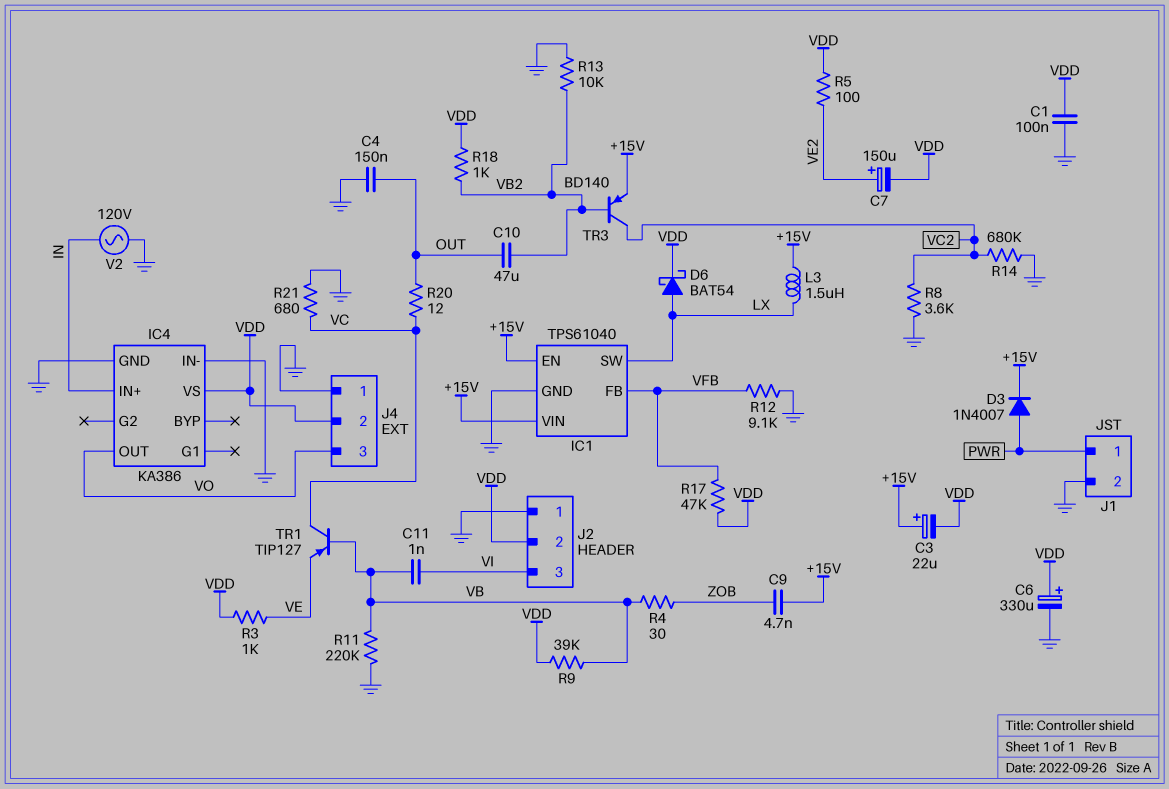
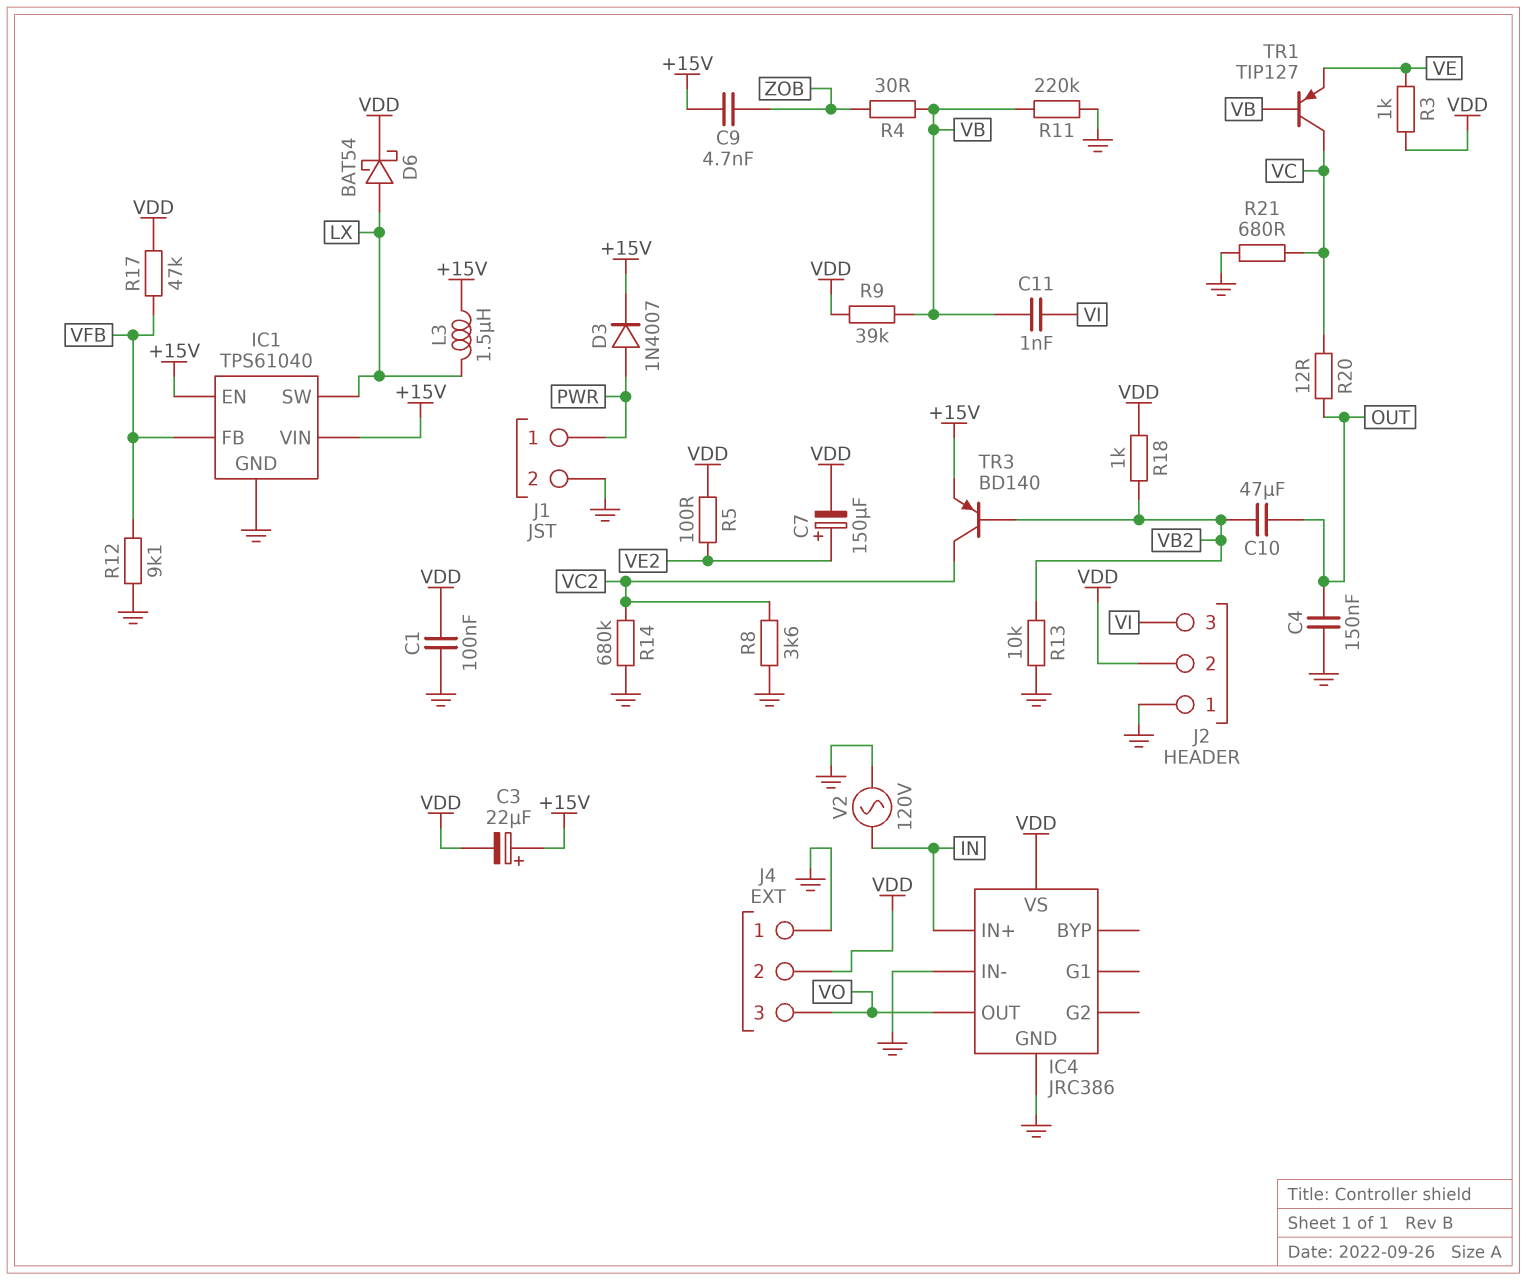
C6: 330uF (plus VDD, minus GND) -> none
IC4: KA386 -> JRC386

